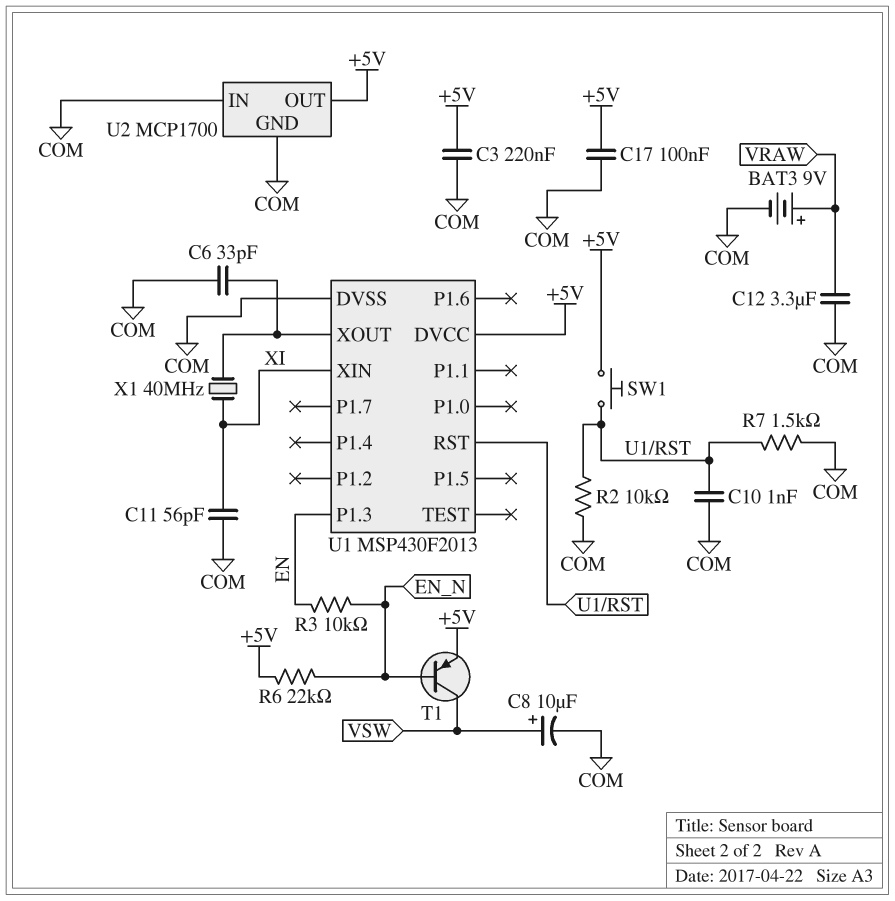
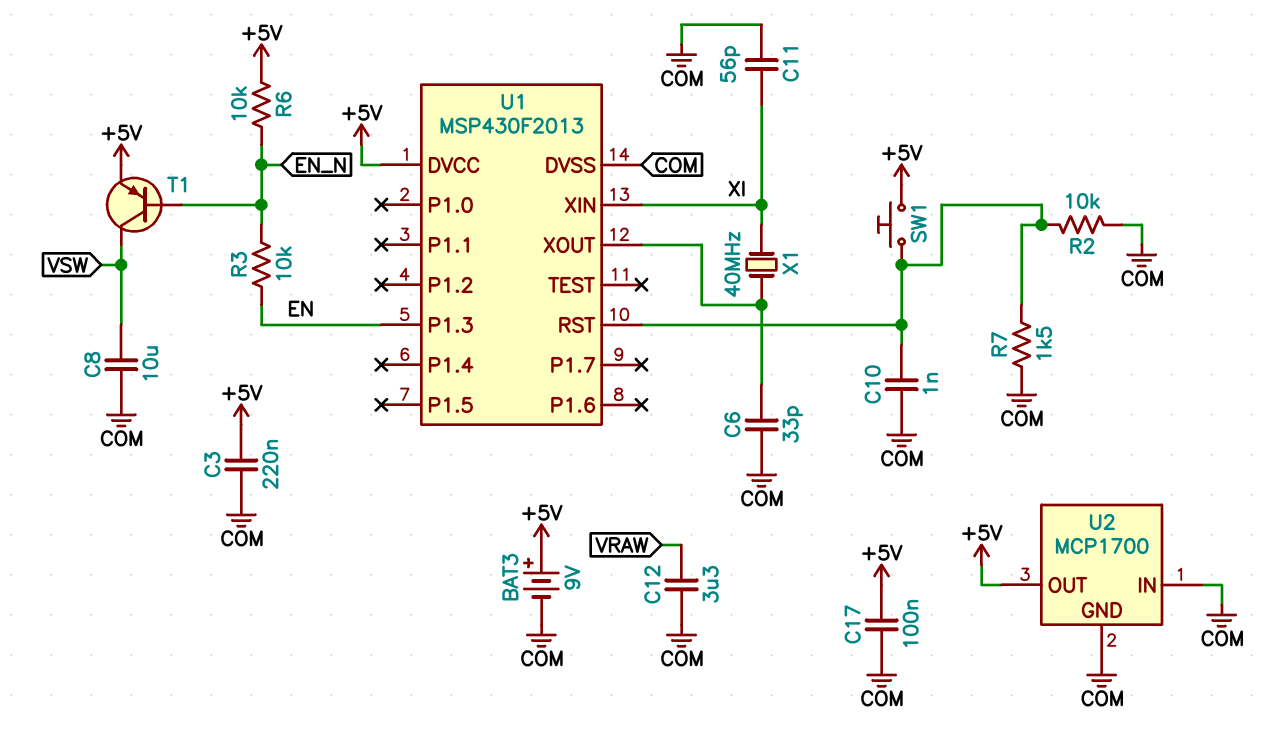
BAT3: 9V (plus VRAW, minus COM) -> 9V (plus +5V, minus COM)
C8: 10uF (plus VSW, minus COM) -> 10uF (COM, VSW)
R6: 22k (+5V, EN_N) -> 10k (+5V, EN_N)

